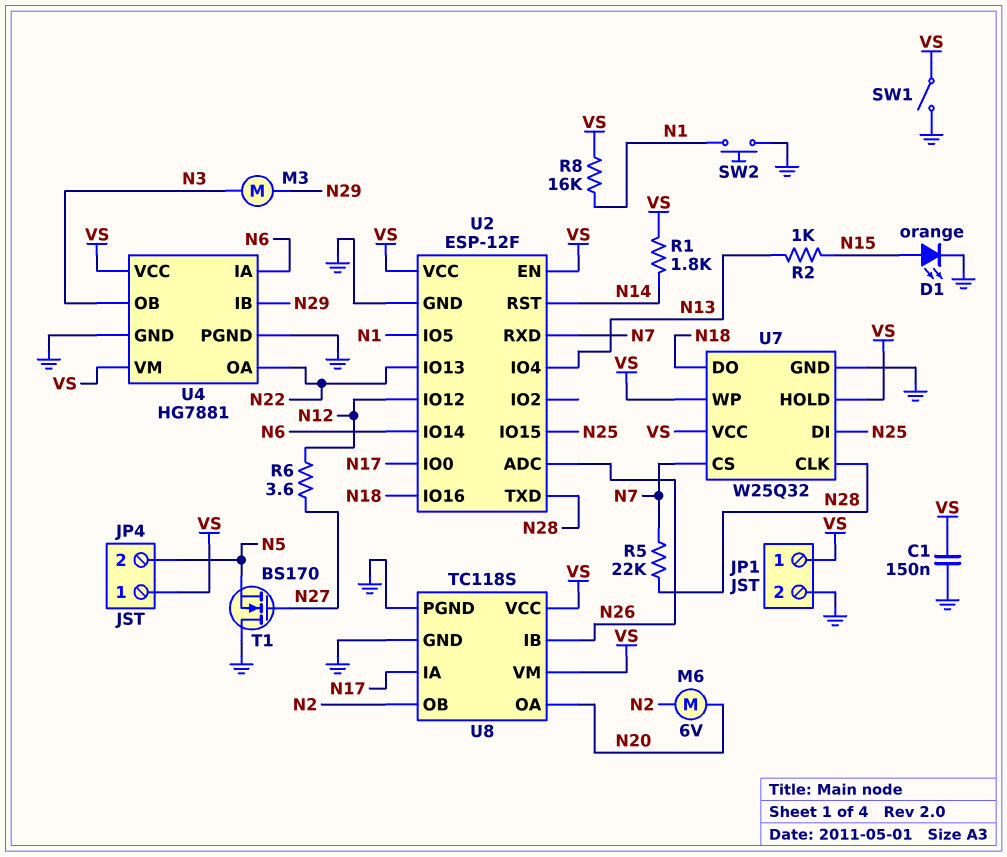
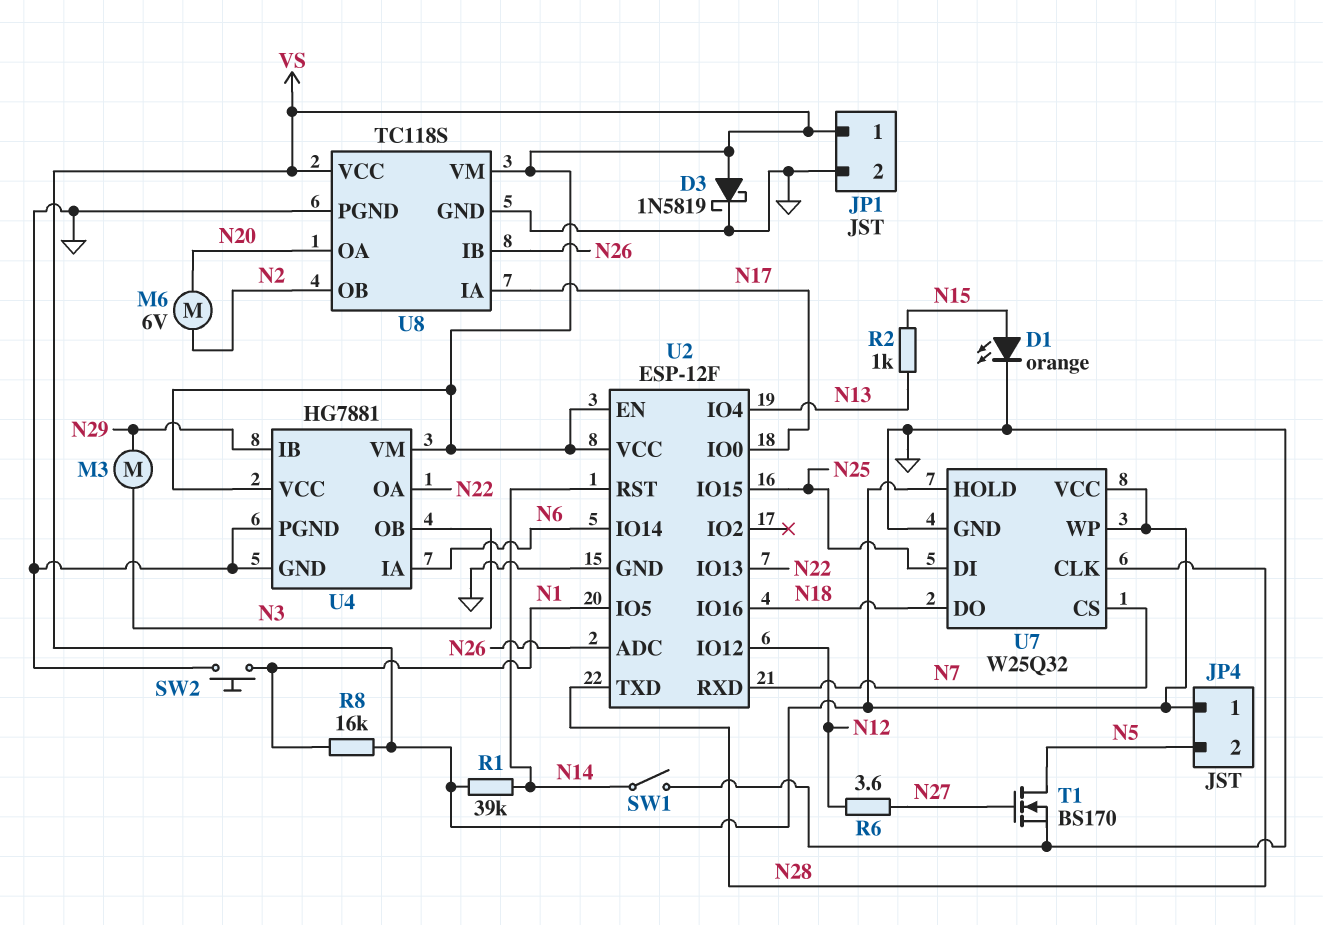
C1: 150nF (GND, VS) -> none
D3: none -> schottky 1N5819 (A VS, K GND)
R1: 1.8k (N14, VS) -> 39k (N14, VS)
R5: 22k (N7, N28) -> none
SW1: switch (GND, VS) -> switch (GND, N14)
T1: NMOS BS170 (G N27, D GND, S N5) -> NMOS BS170 (G N27, D N5, S GND)

